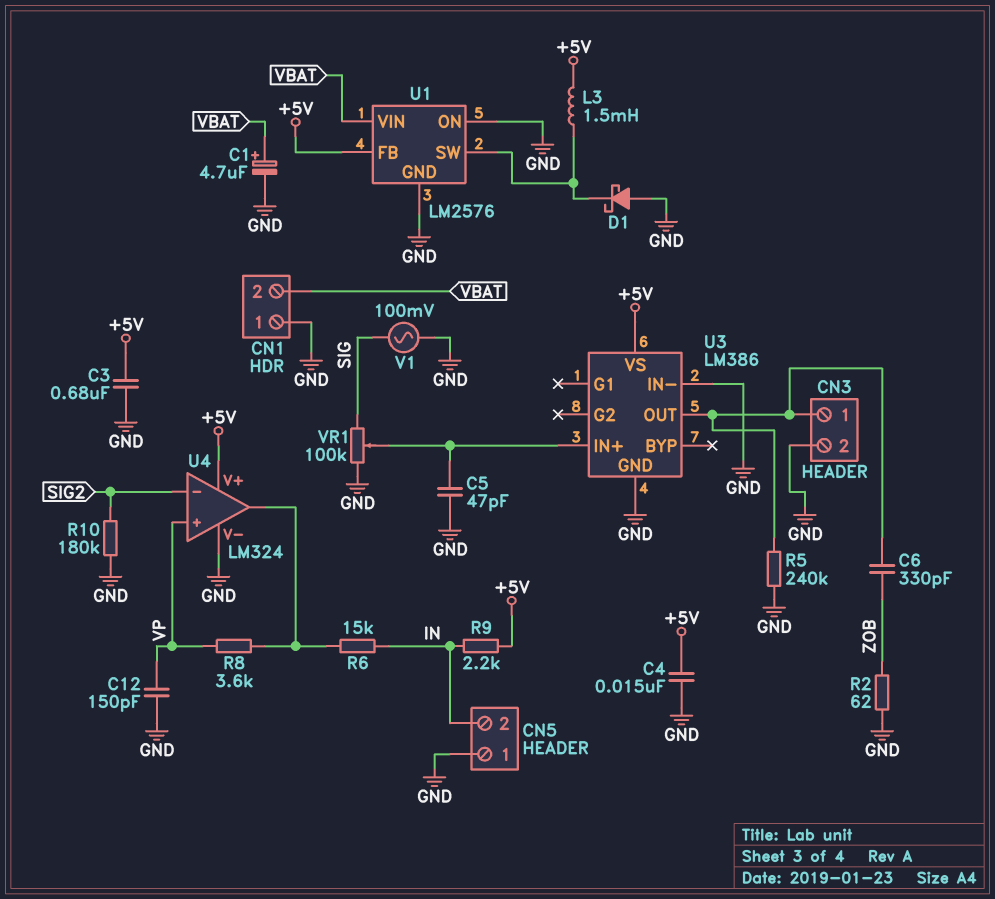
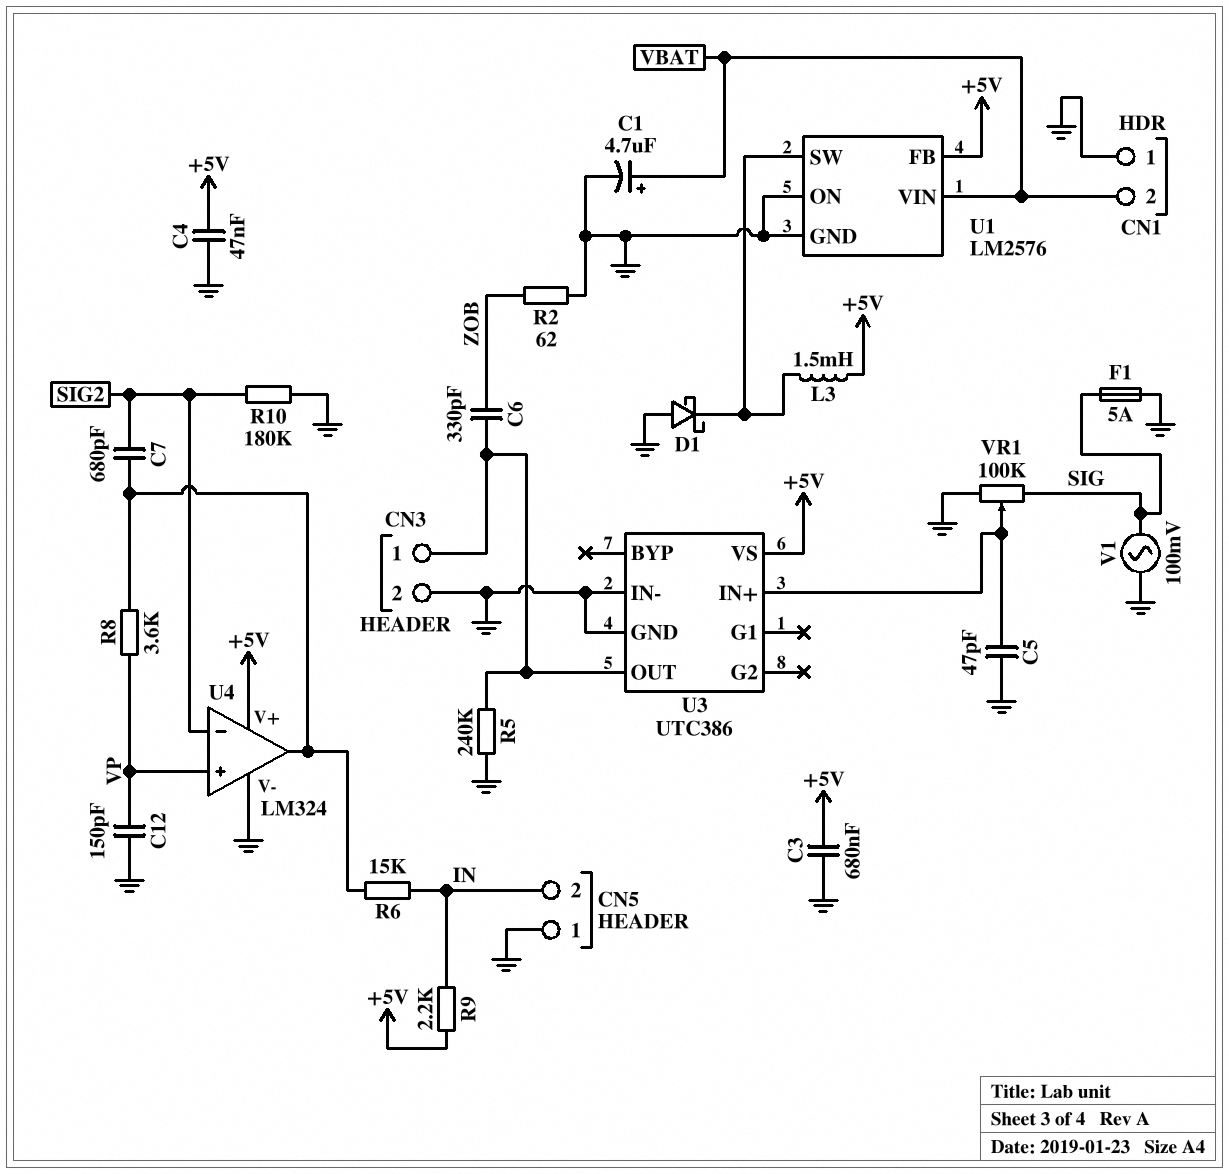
C4: 15nF (+5V, GND) -> 47nF (+5V, GND)
C7: none -> 680pF (SIG2, U4/out)
F1: none -> 5A (GND, SIG)
U3: LM386 -> UTC386

